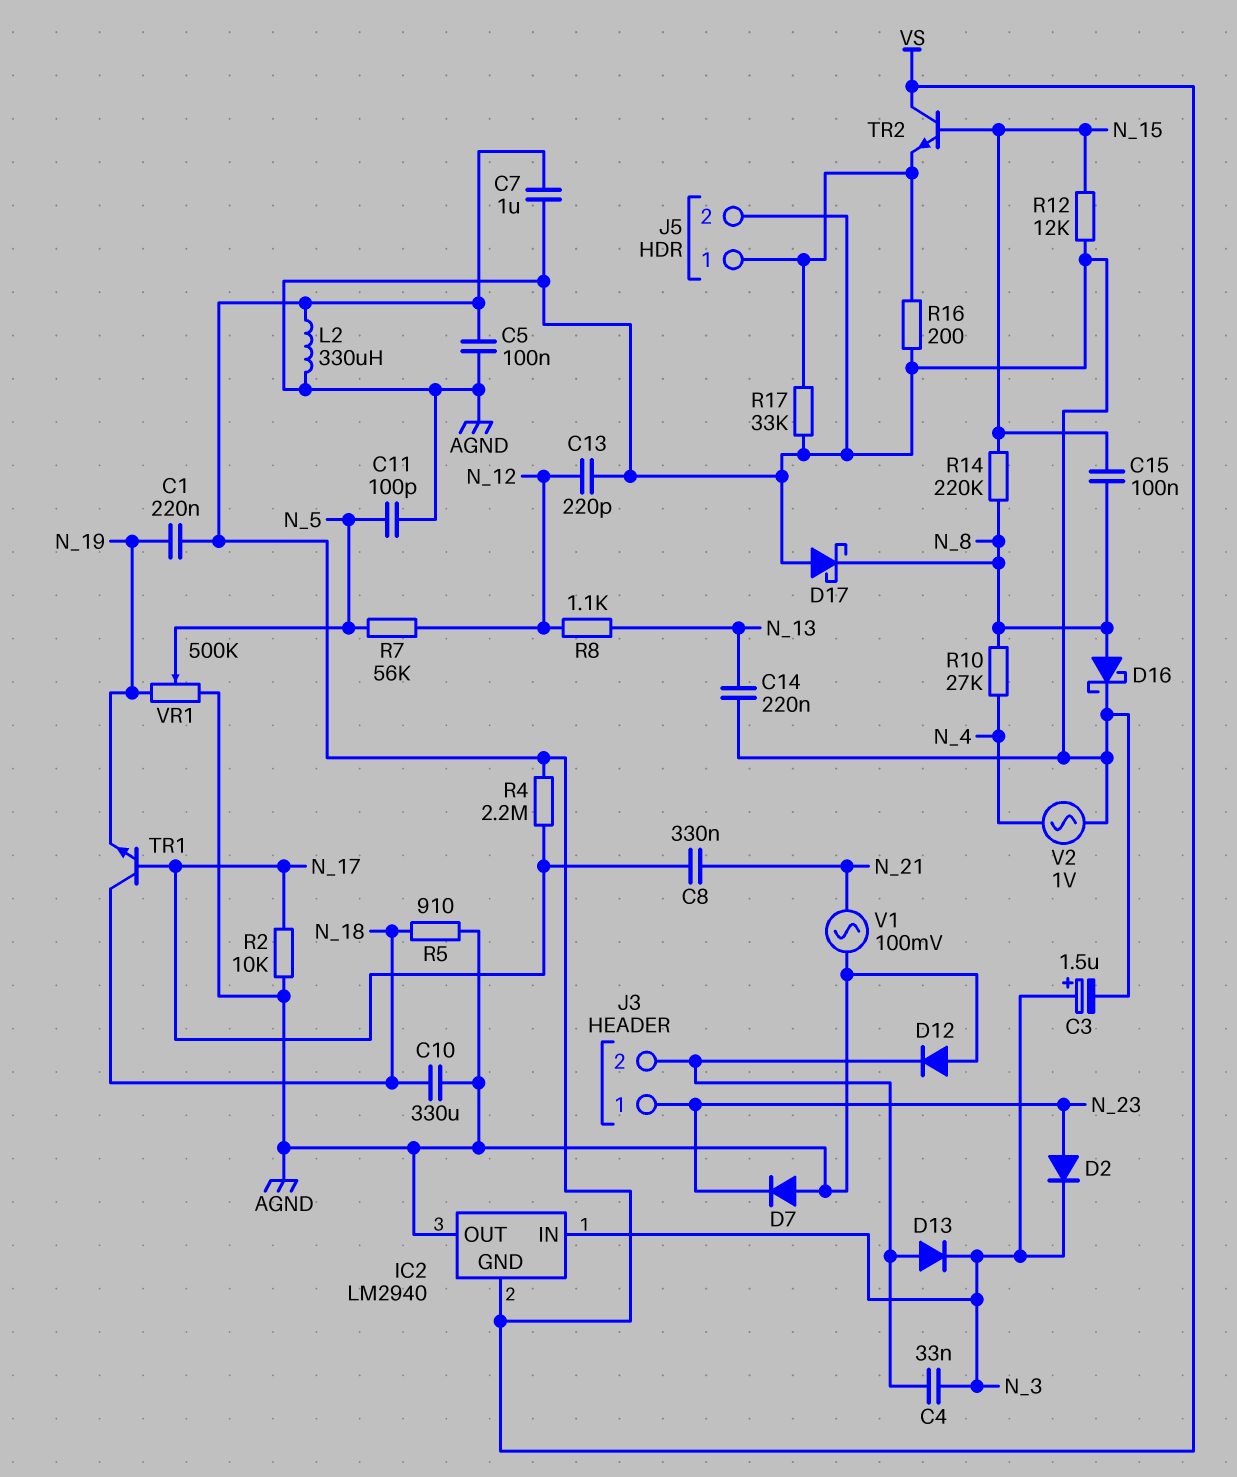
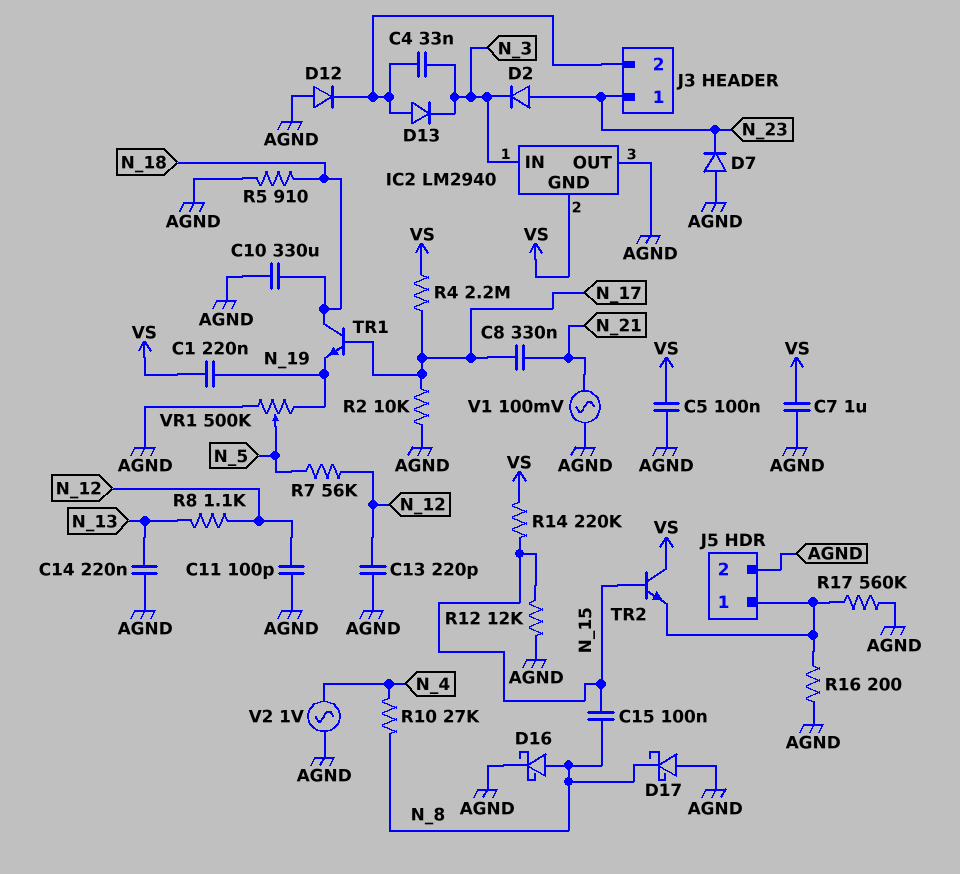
C3: 1.5uF (plus N_3, minus AGND) -> none
C11: 100pF (AGND, N_5) -> 100pF (AGND, N_12)
L2: 330uH (AGND, VS) -> none
R14: 220k (N_8, N_15) -> 220k (N_15, VS)
R17: 33k (AGND, J5/1) -> 560k (AGND, J5/1)

